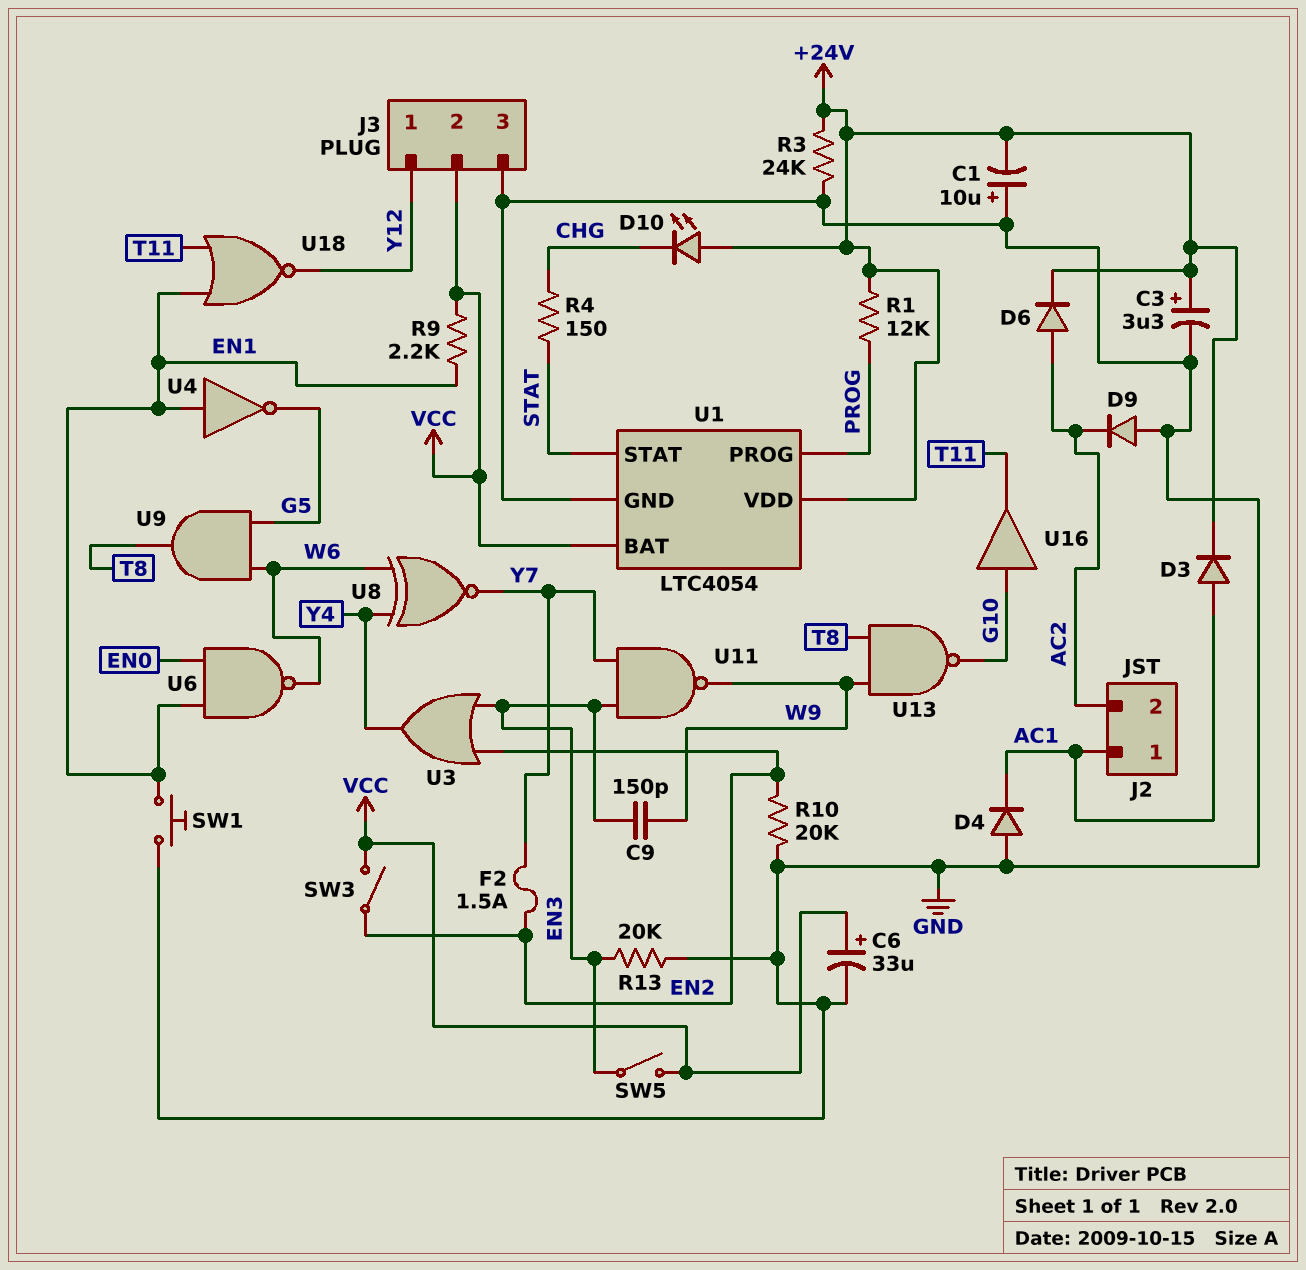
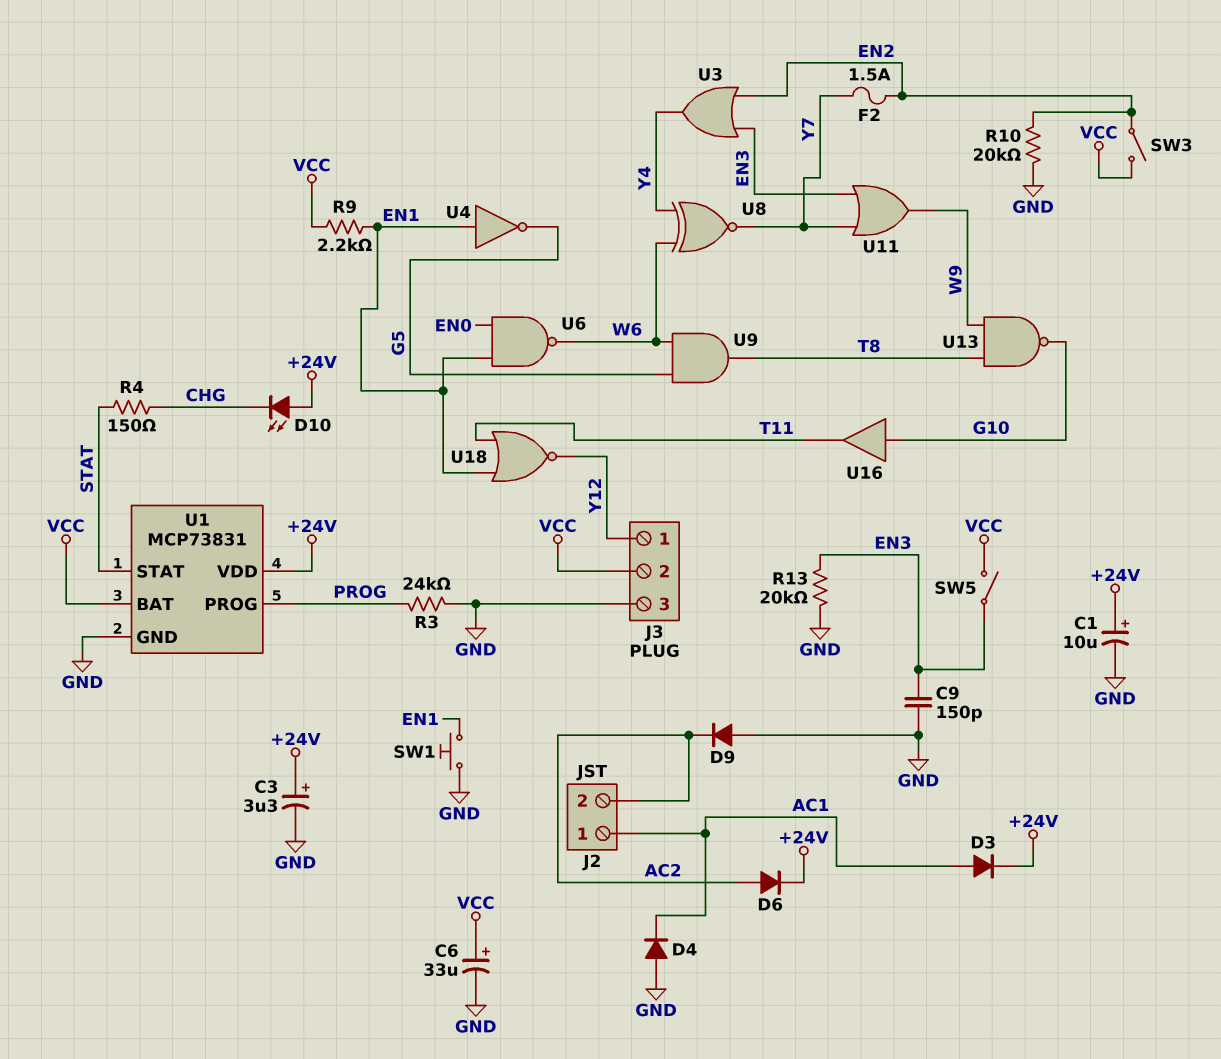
C1: 10uF (plus GND, minus +24V) -> 10uF (plus +24V, minus GND)
C9: 150pF (EN3, W9) -> 150pF (EN3, GND)
R1: 12k (+24V, PROG) -> none
R3: 24k (+24V, GND) -> 24k (GND, PROG)
U1: LTC4054 -> MCP73831
U11: NAND (in EN3, in Y7, out W9) -> OR (in EN3, in Y7, out W9)

